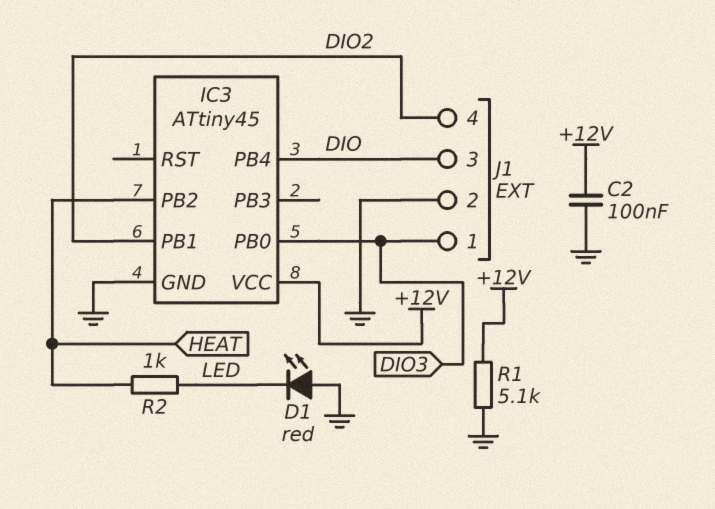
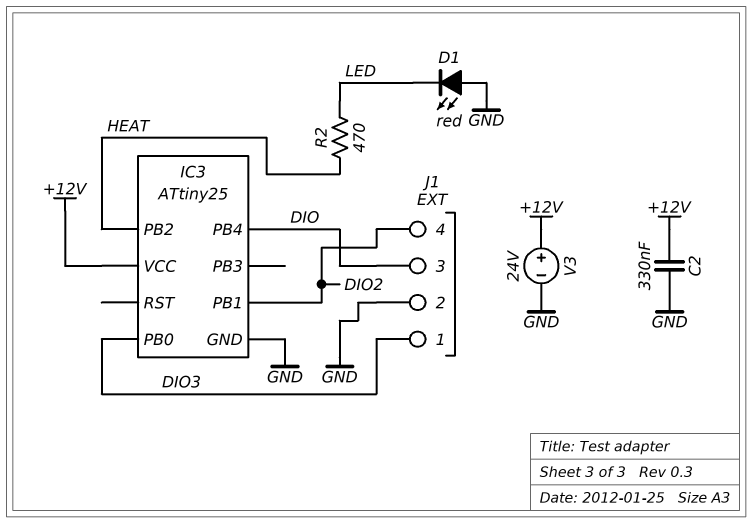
C2: 100nF (+12V, GND) -> 330nF (+12V, GND)
IC3: ATtiny45 -> ATtiny25
R1: 5.1k (+12V, GND) -> none
R2: 1k (HEAT, LED) -> 470 (HEAT, LED)
V3: none -> 24V (plus +12V, minus GND)

